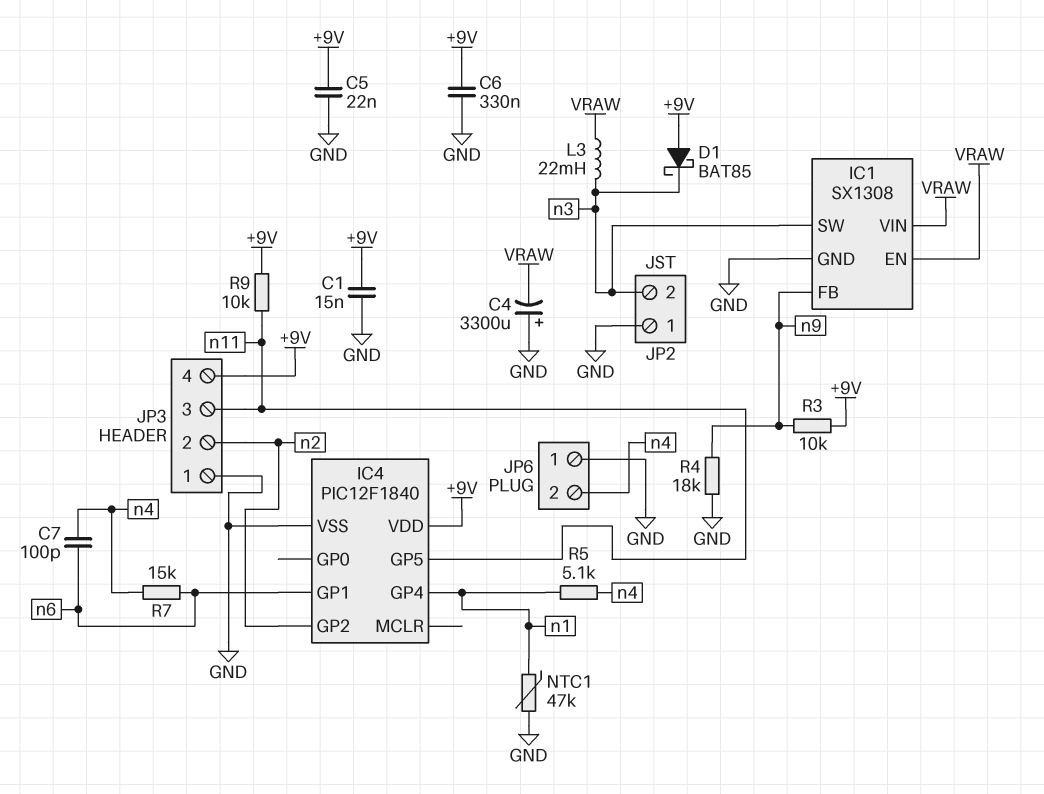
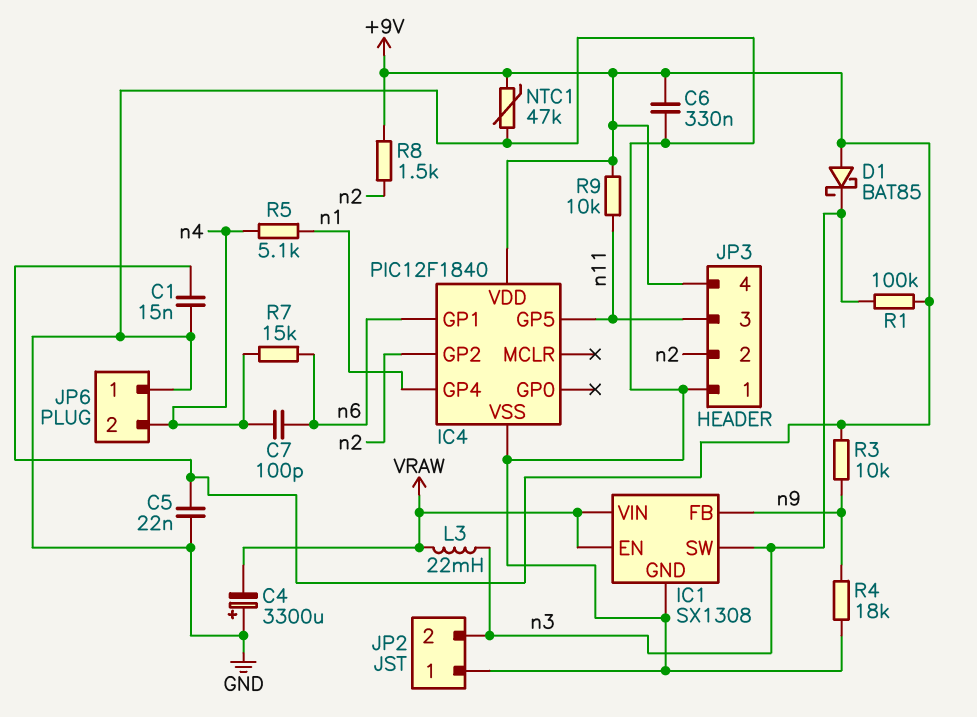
NTC1: 47k (GND, n1) -> 47k (+9V, GND)
R1: none -> 100k (+9V, n3)
R8: none -> 1.5k (+9V, n2)

